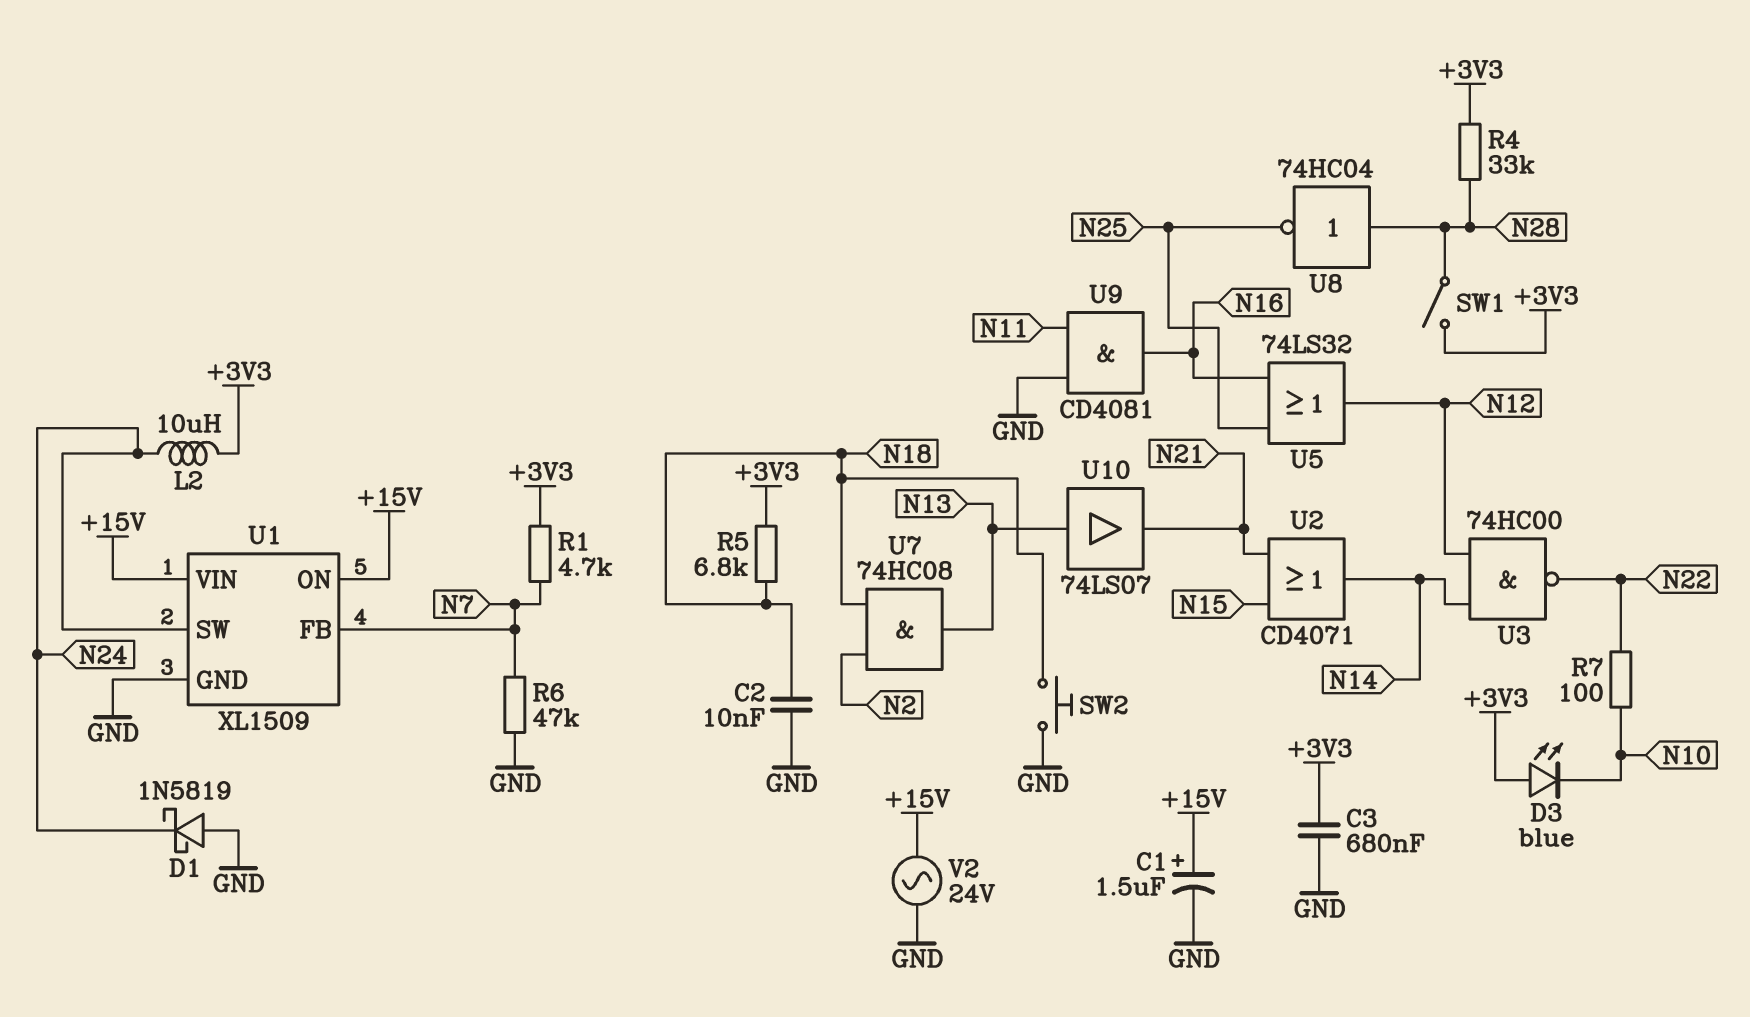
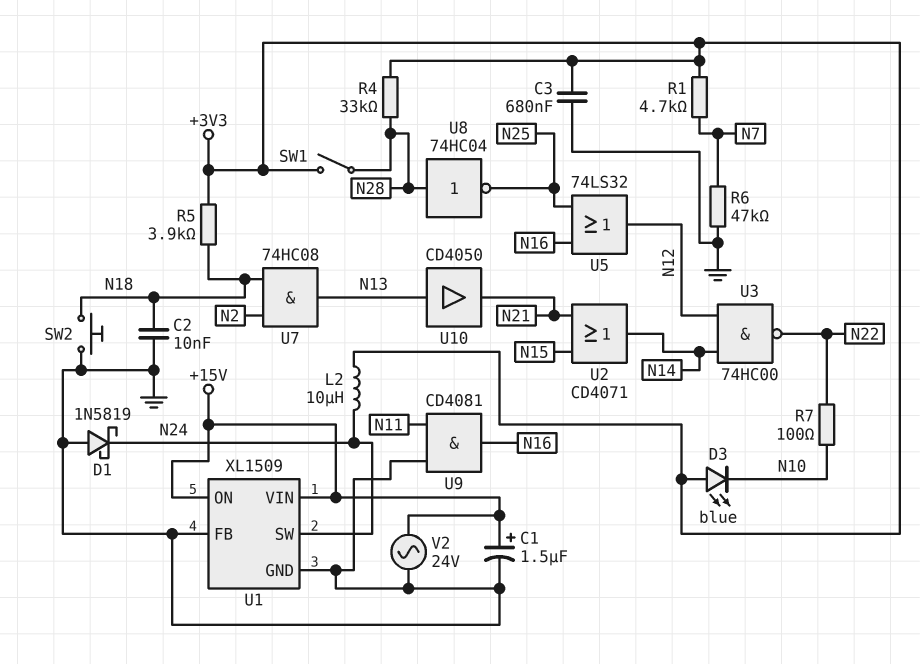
R5: 6.8k (+3V3, N18) -> 3.9k (+3V3, N18)
U1 pin FB: N7 -> GND
U10: buffer 74LS07 (in N13, out N21) -> buffer CD4050 (in N13, out N21)

